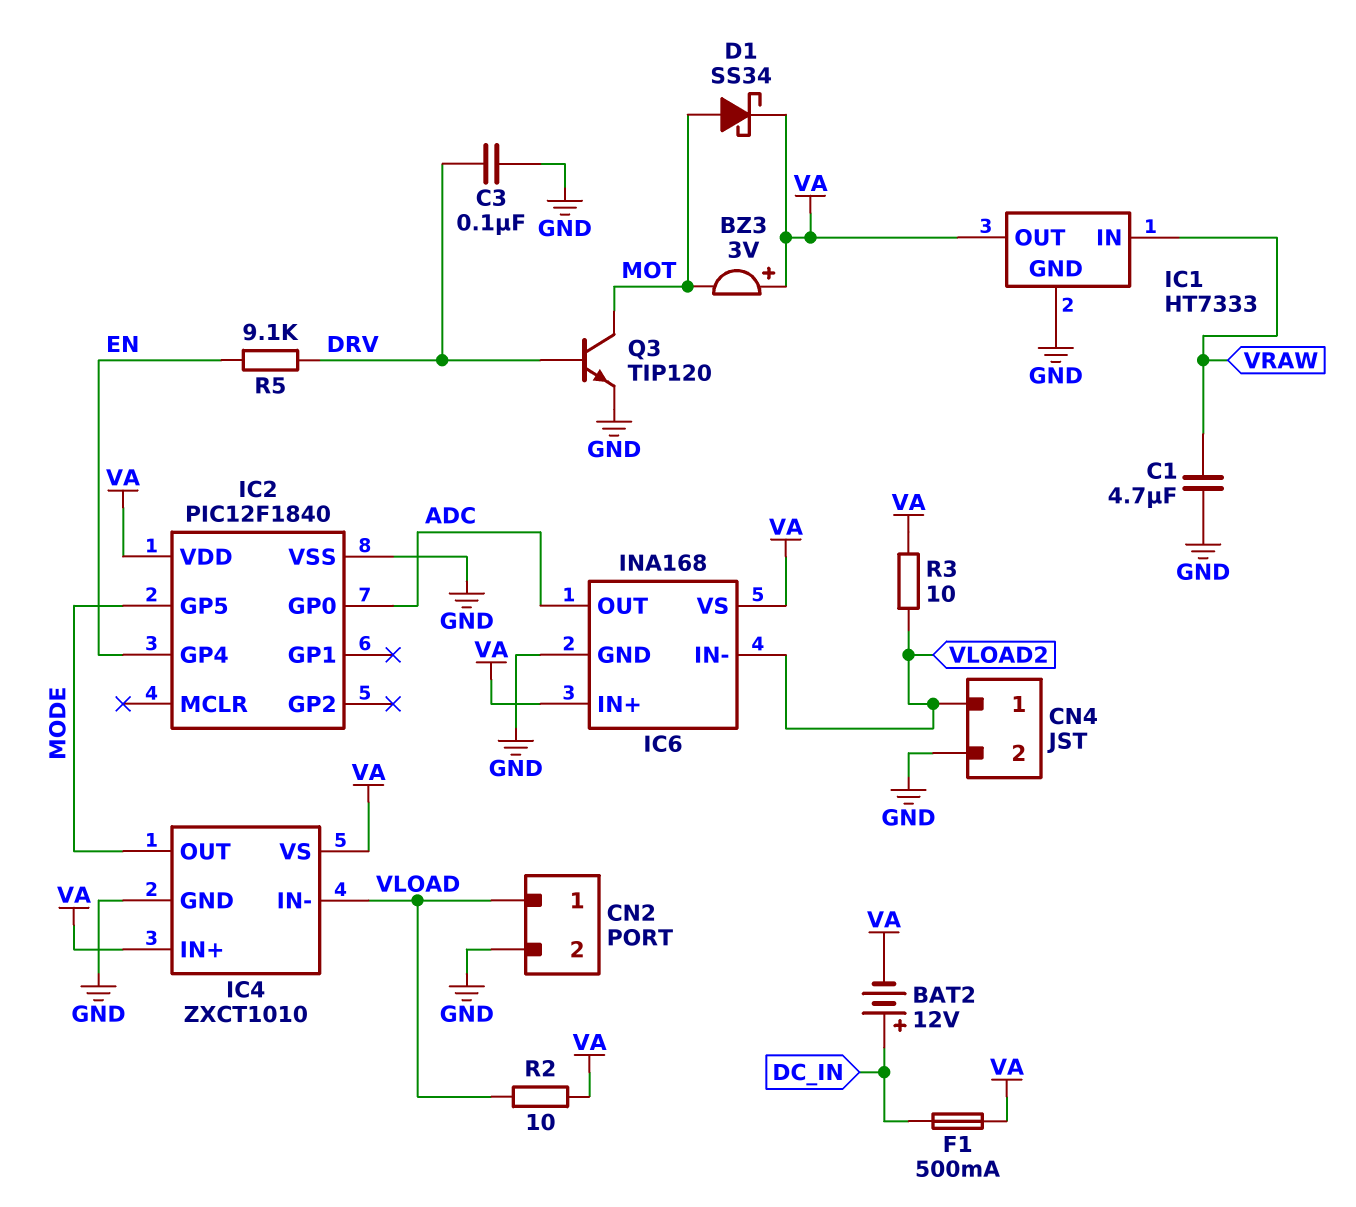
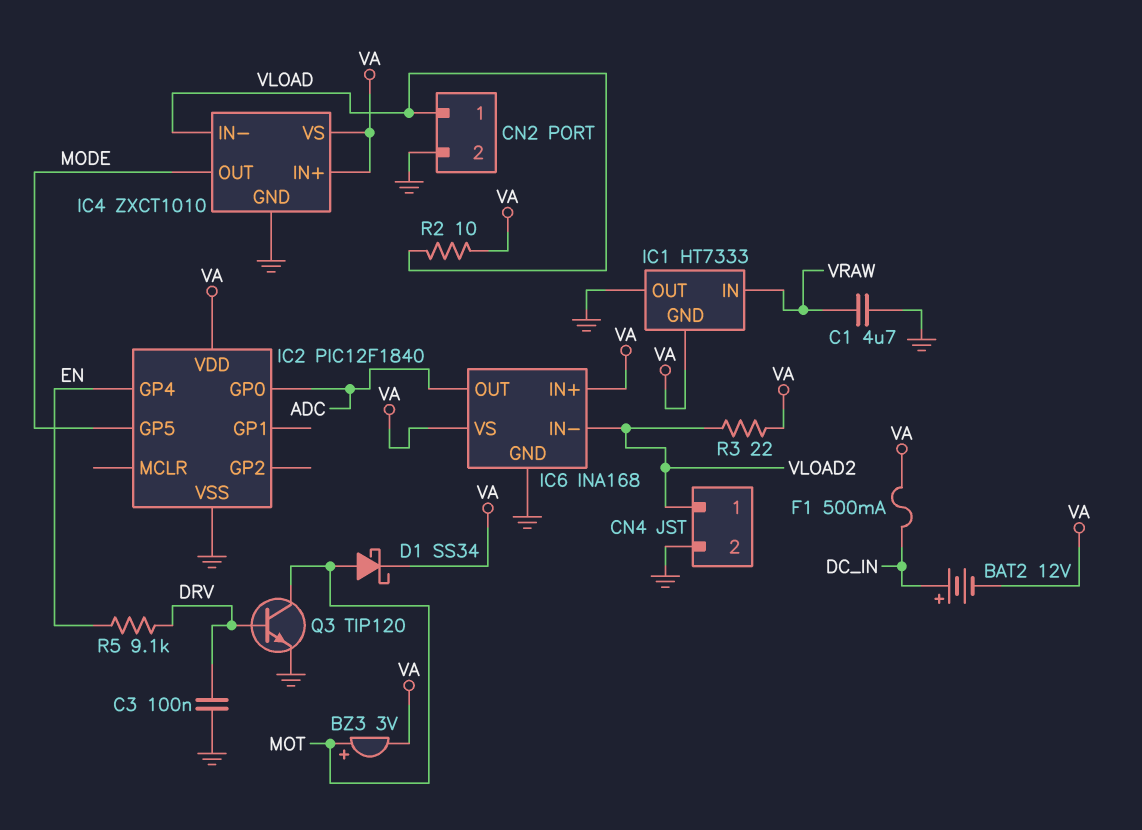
BZ3: buzzer 3V (plus VA, minus MOT) -> buzzer 3V (plus MOT, minus VA)
IC1 pin GND: GND -> VA
IC1 pin OUT: VA -> GND
R3: 10 (VA, VLOAD2) -> 22 (VA, VLOAD2)

